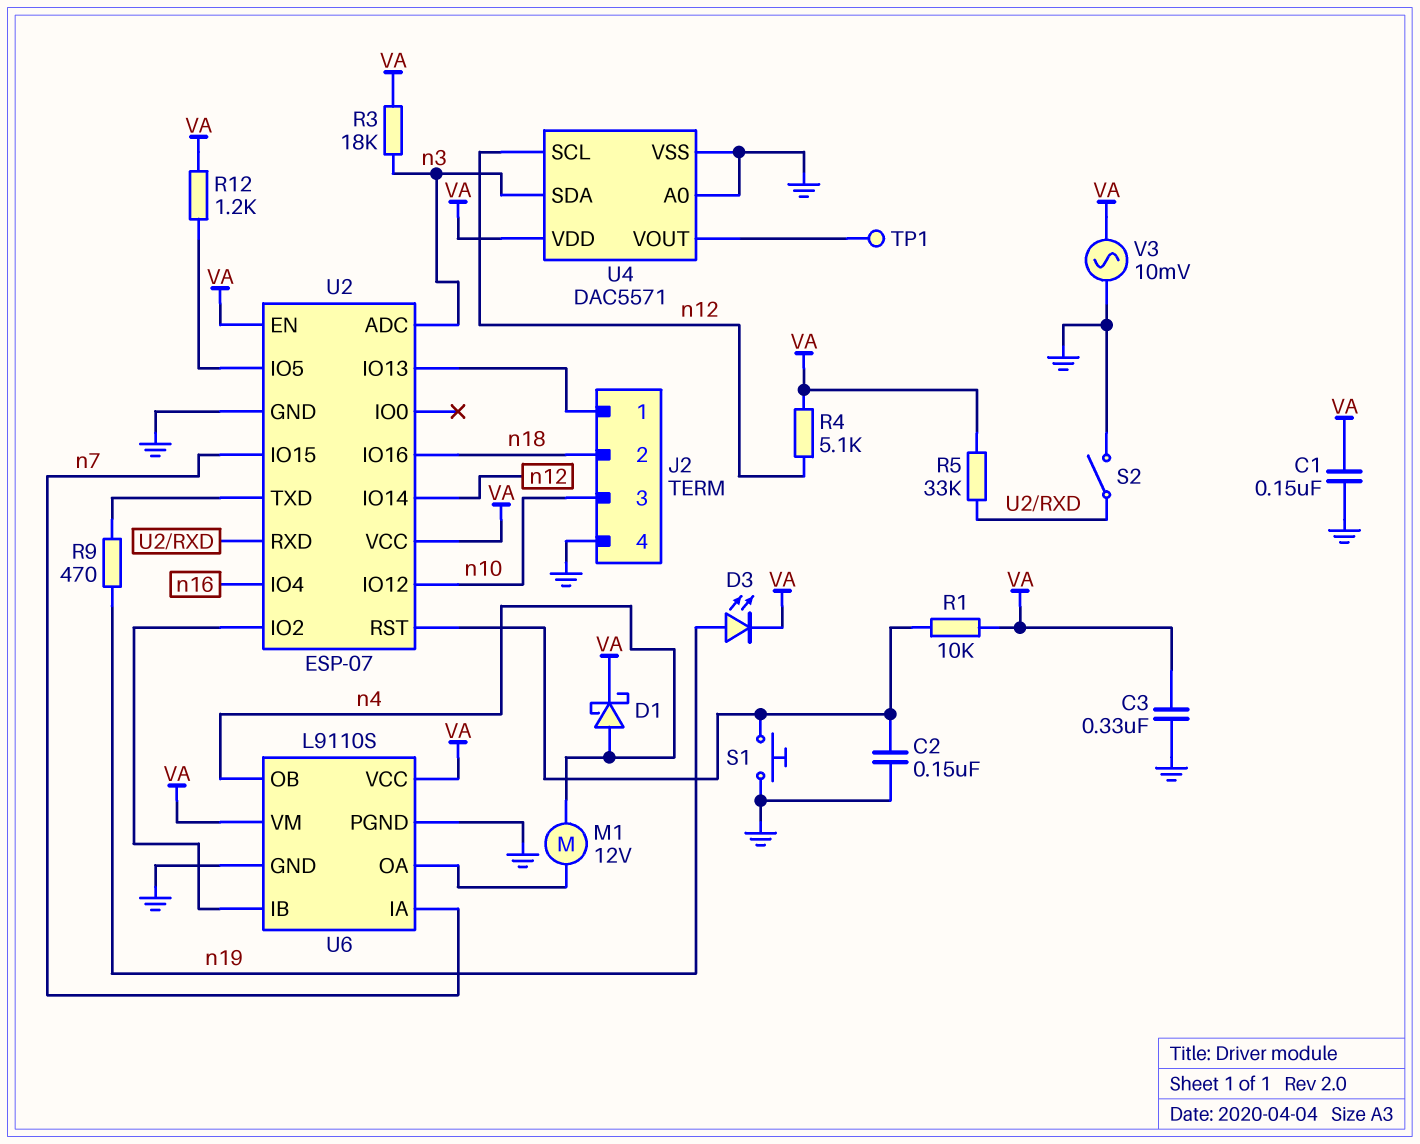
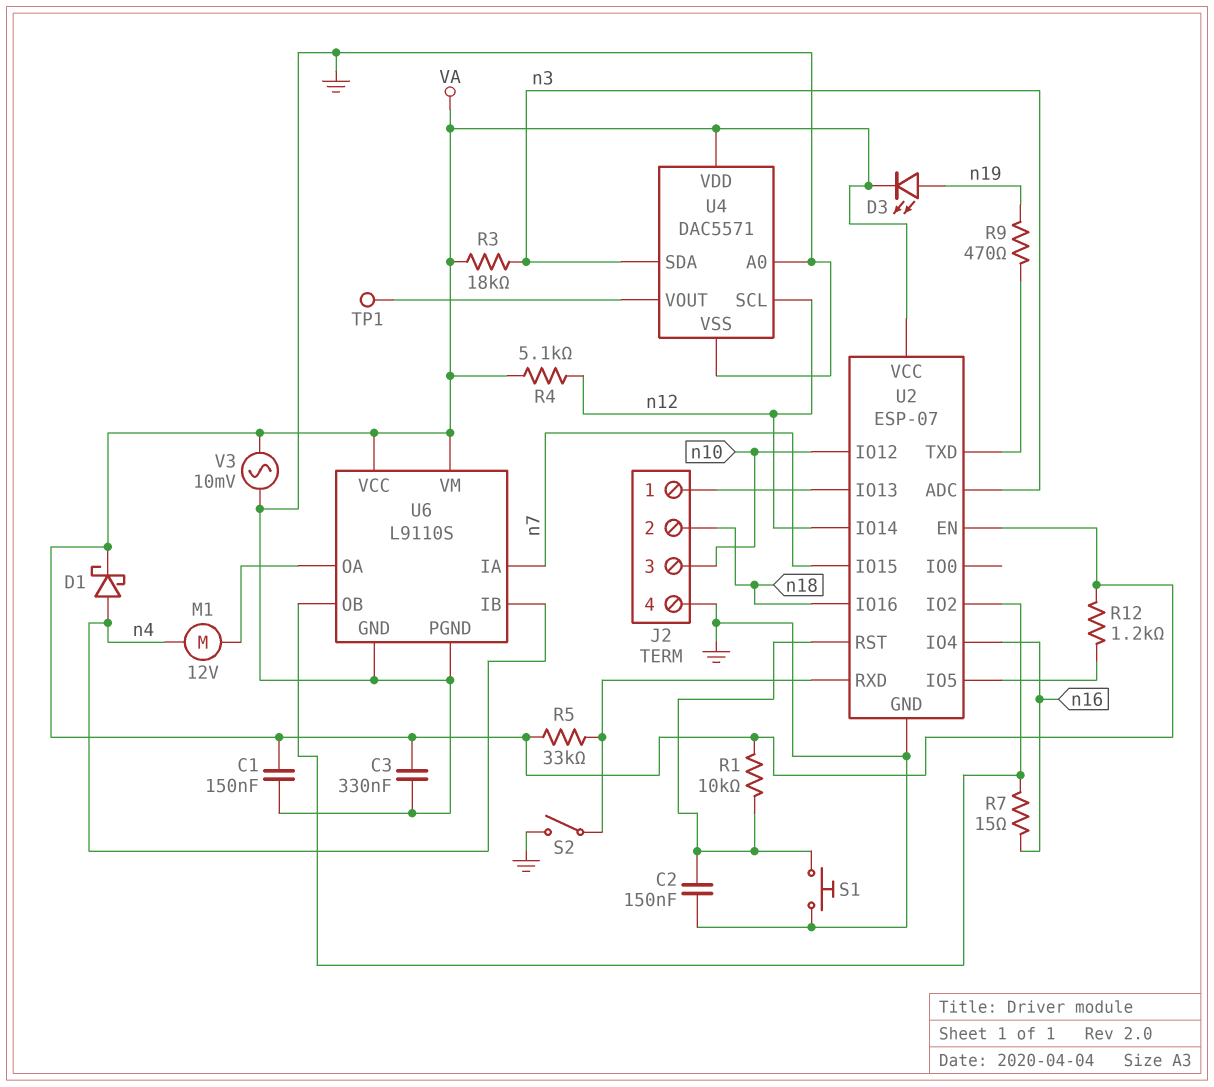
R7: none -> 15 (U2/IO2, n16)
U6 pin IB: U2/IO2 -> n4
U6 pin OB: n4 -> U2/IO2

